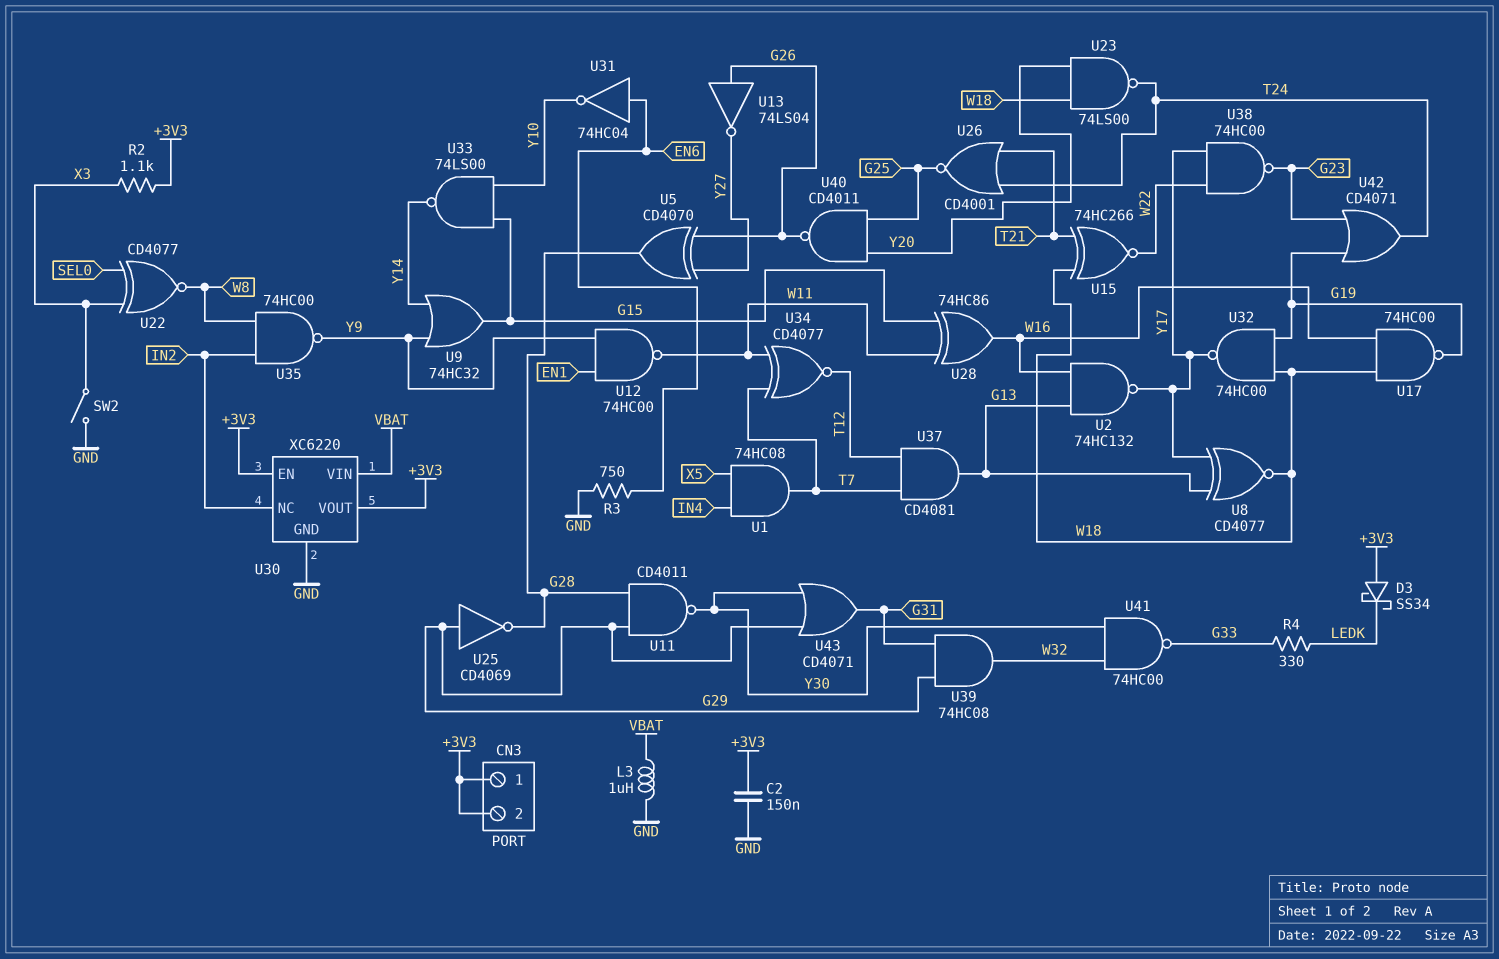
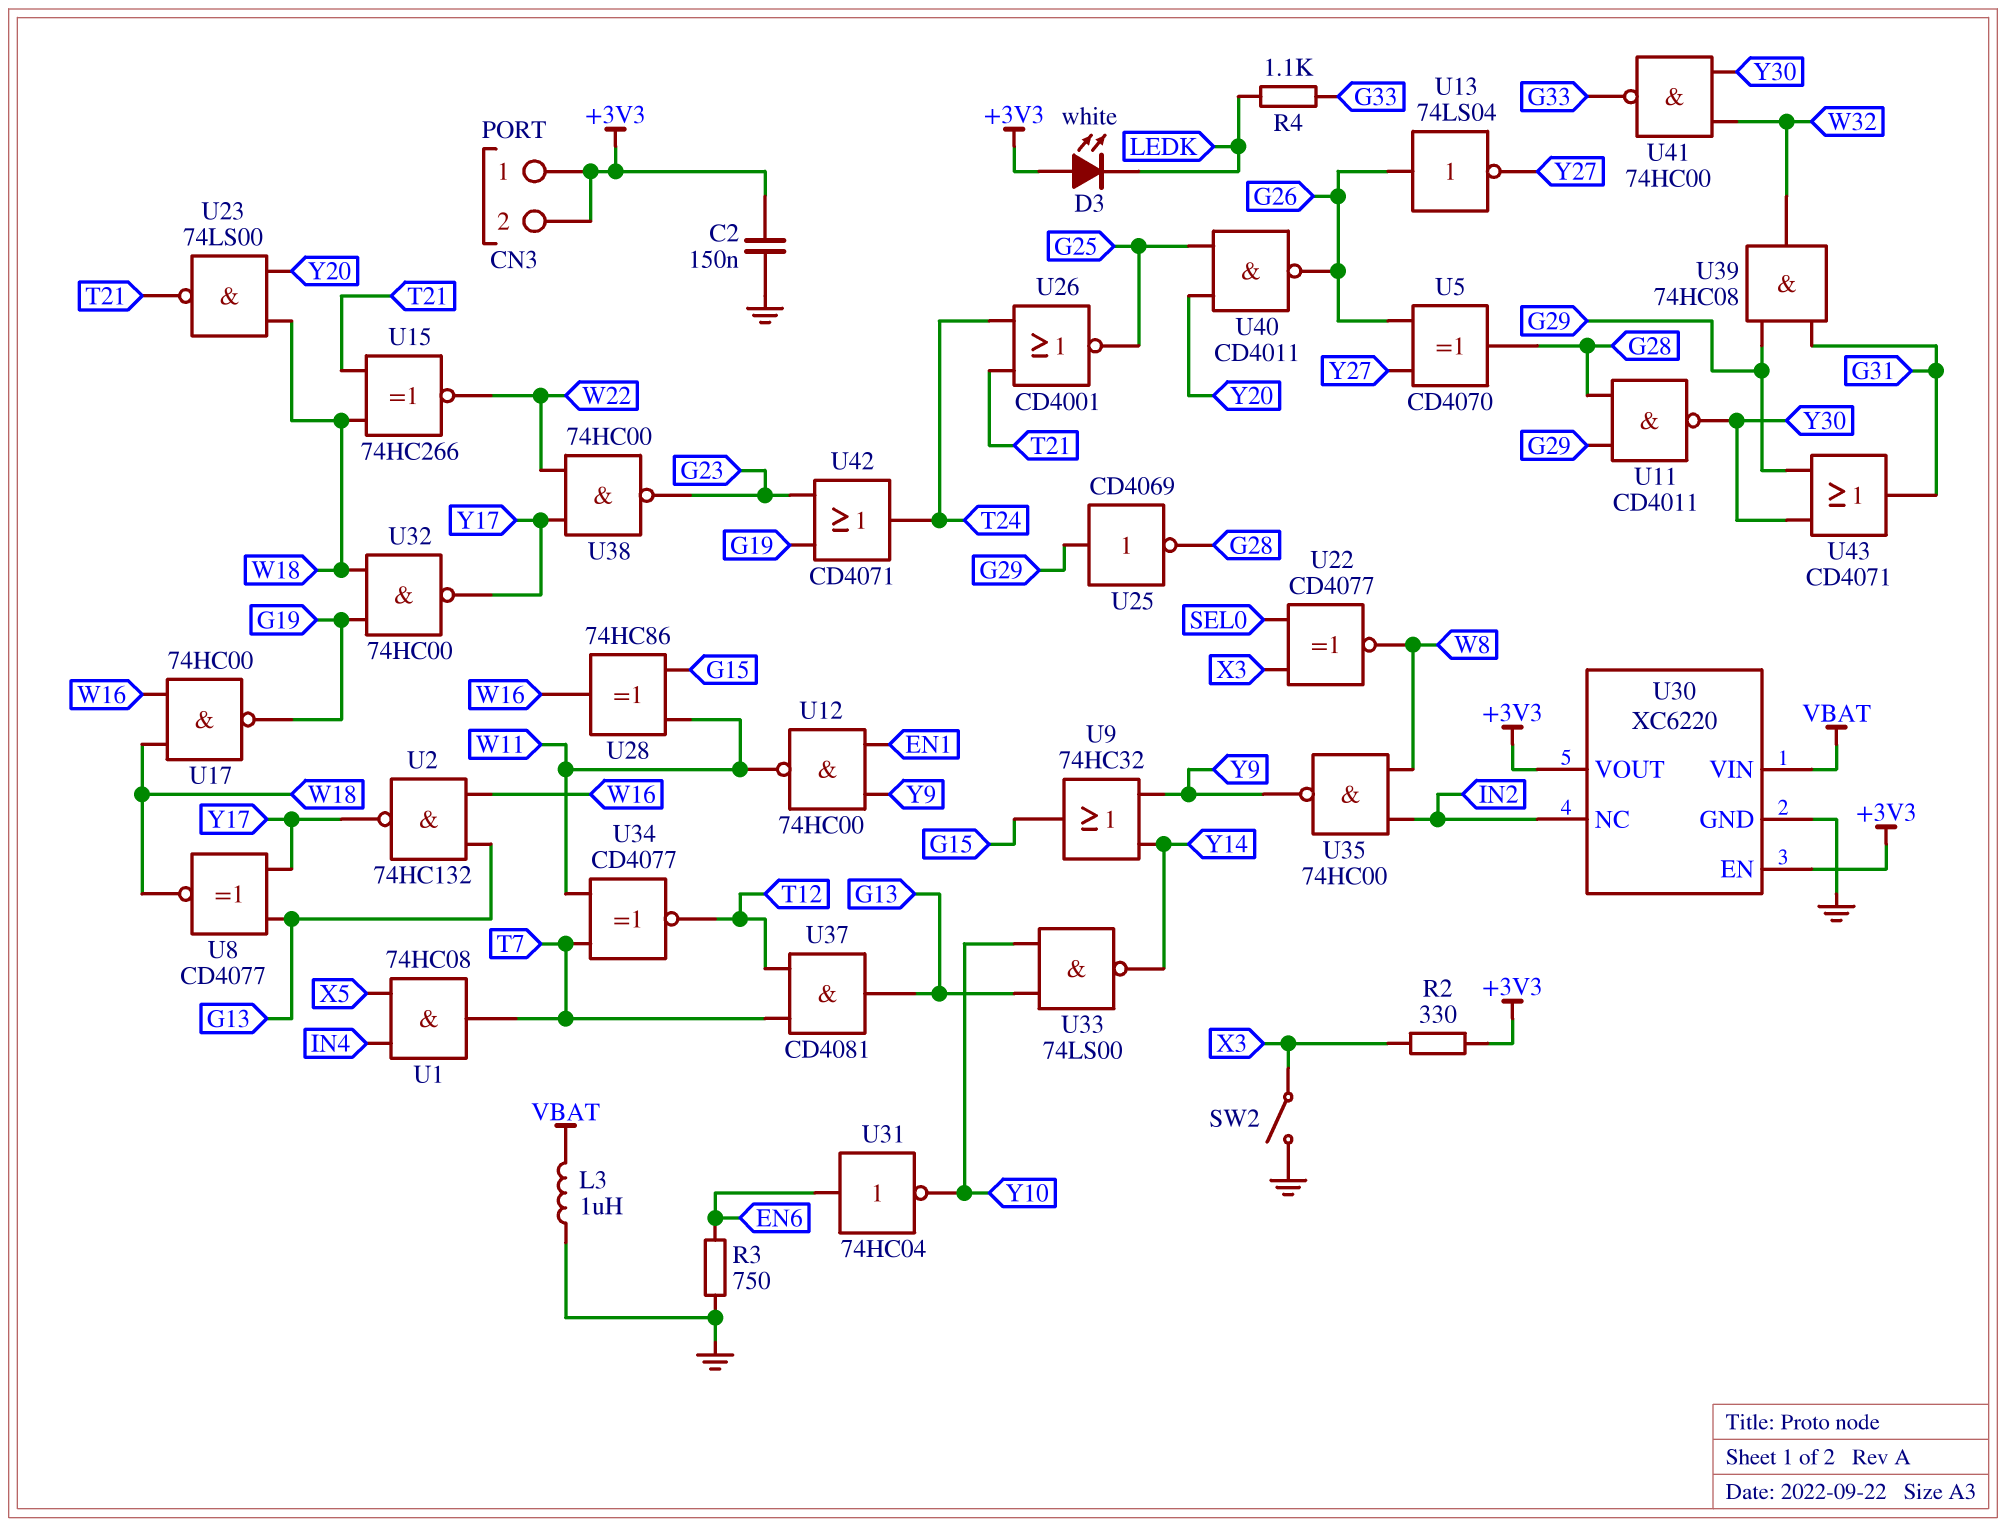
D3: schottky SS34 (A +3V3, K LEDK) -> LED white (A +3V3, K LEDK)
R2: 1.1k (+3V3, X3) -> 330 (+3V3, X3)
R4: 330 (G33, LEDK) -> 1.1k (G33, LEDK)
U23: NAND 74LS00 (in W18, in Y20, out T24) -> NAND 74LS00 (in W18, in Y20, out T21)
U33: NAND 74LS00 (in G15, in Y10, out Y14) -> NAND 74LS00 (in G13, in Y10, out Y14)

